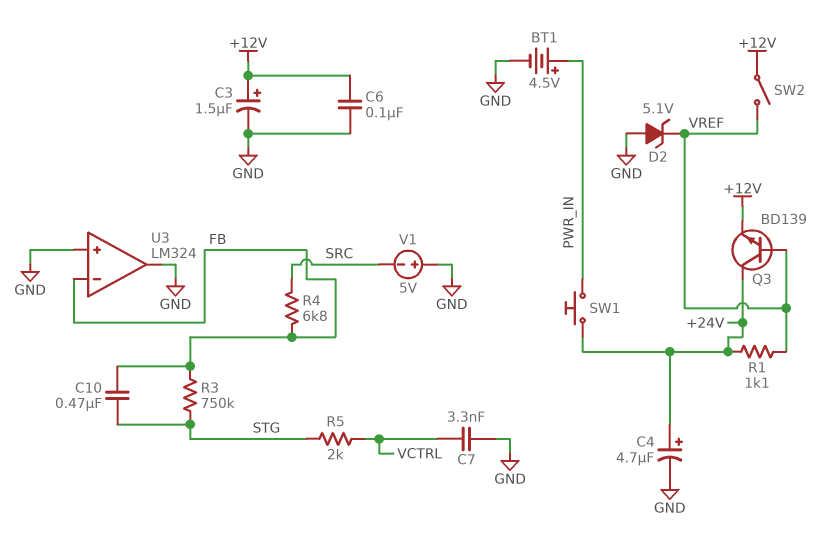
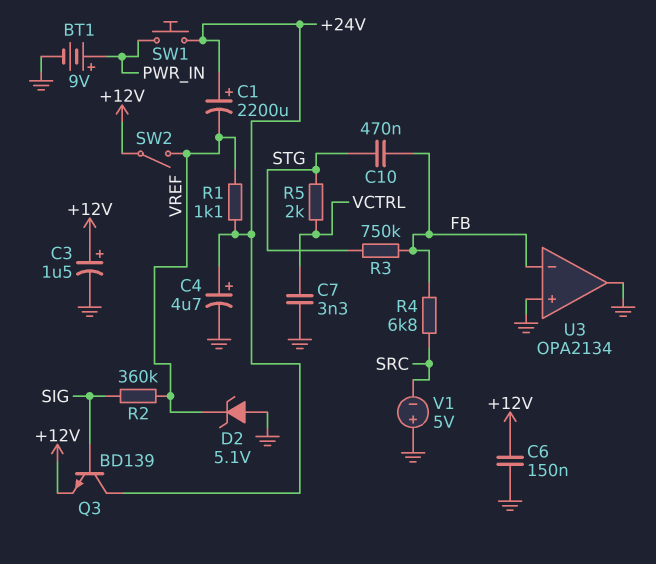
BT1: 4.5V (plus PWR_IN, minus GND) -> 9V (plus PWR_IN, minus GND)
C1: none -> 2200uF (plus +24V, minus VREF)
C6: 100nF (+12V, GND) -> 150nF (+12V, GND)
Q3: NPN BD139 (B VREF, C +24V, E +12V) -> NPN BD139 (B SIG, C +24V, E +12V)
R2: none -> 360k (SIG, VREF)
U3: LM324 -> OPA2134

